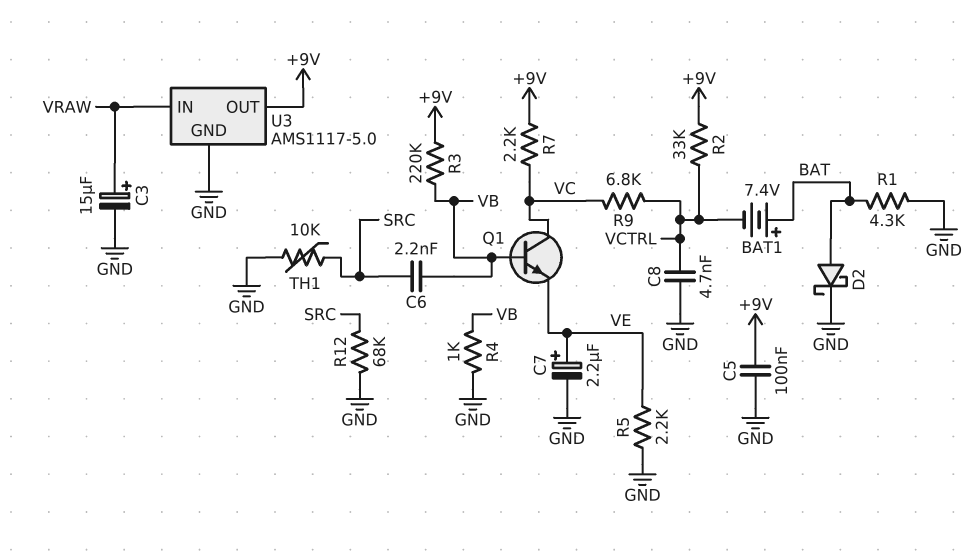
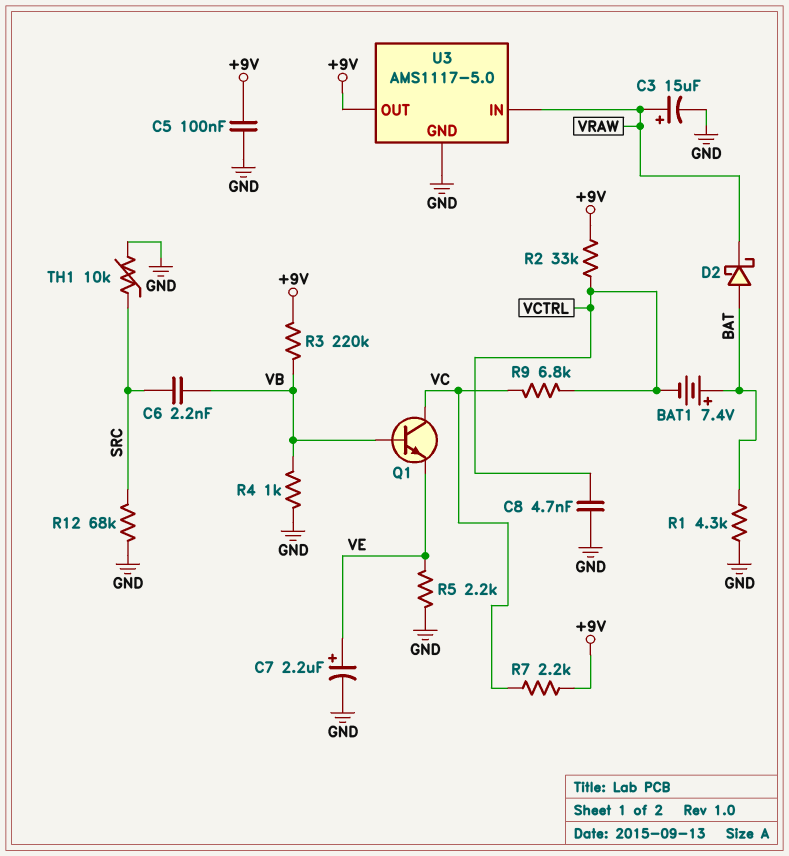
D2: schottky (A BAT, K GND) -> schottky (A BAT, K VRAW)

